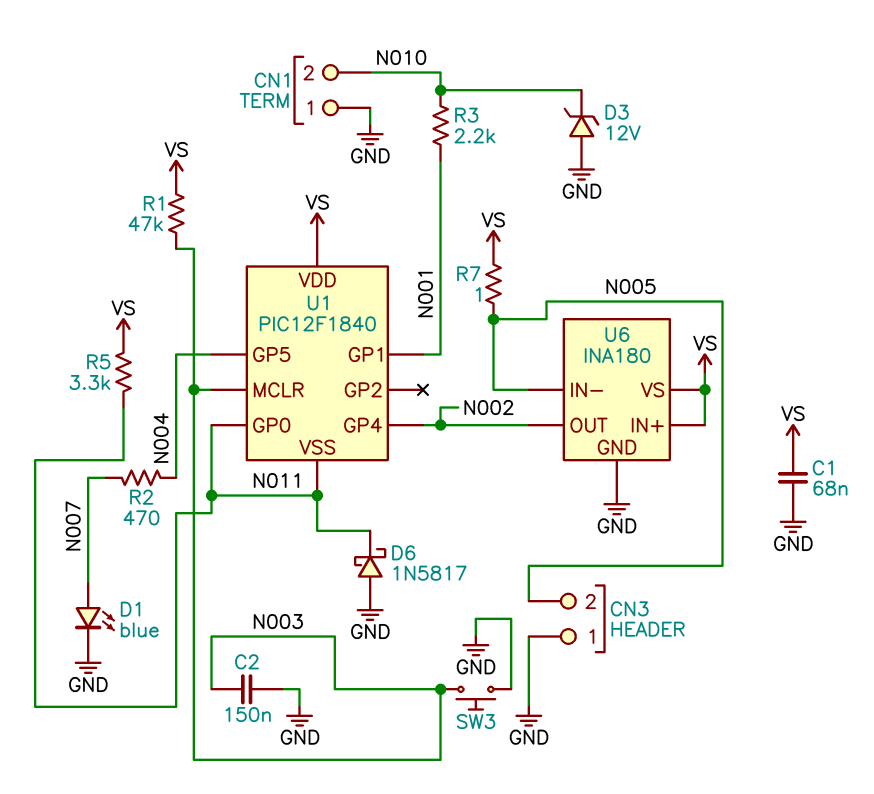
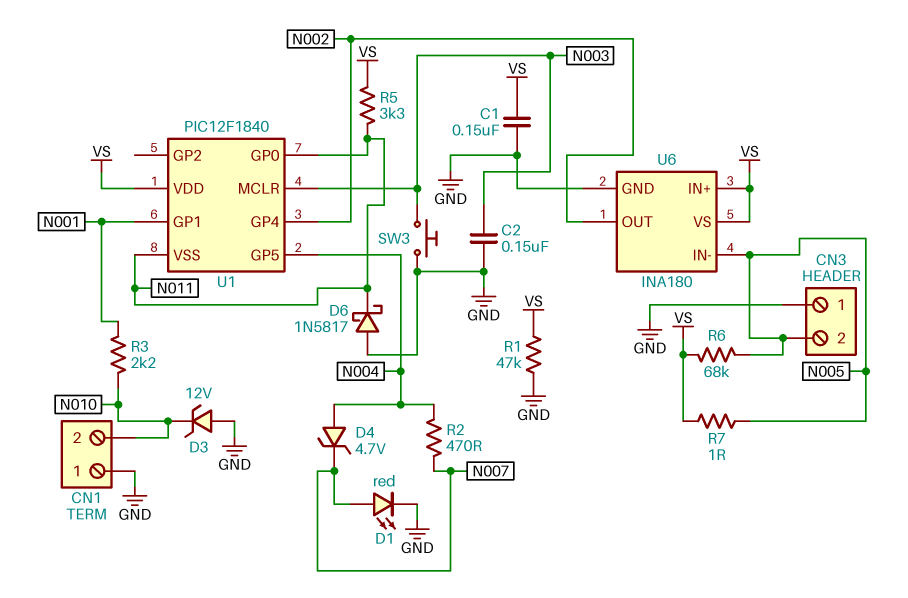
C1: 68nF (GND, VS) -> 150nF (GND, VS)
D1: LED blue (A N007, K GND) -> LED red (A N007, K GND)
D4: none -> zener 4.7V (A N004, K N007)
R1: 47k (N003, VS) -> 47k (GND, VS)
R6: none -> 68k (N005, VS)

